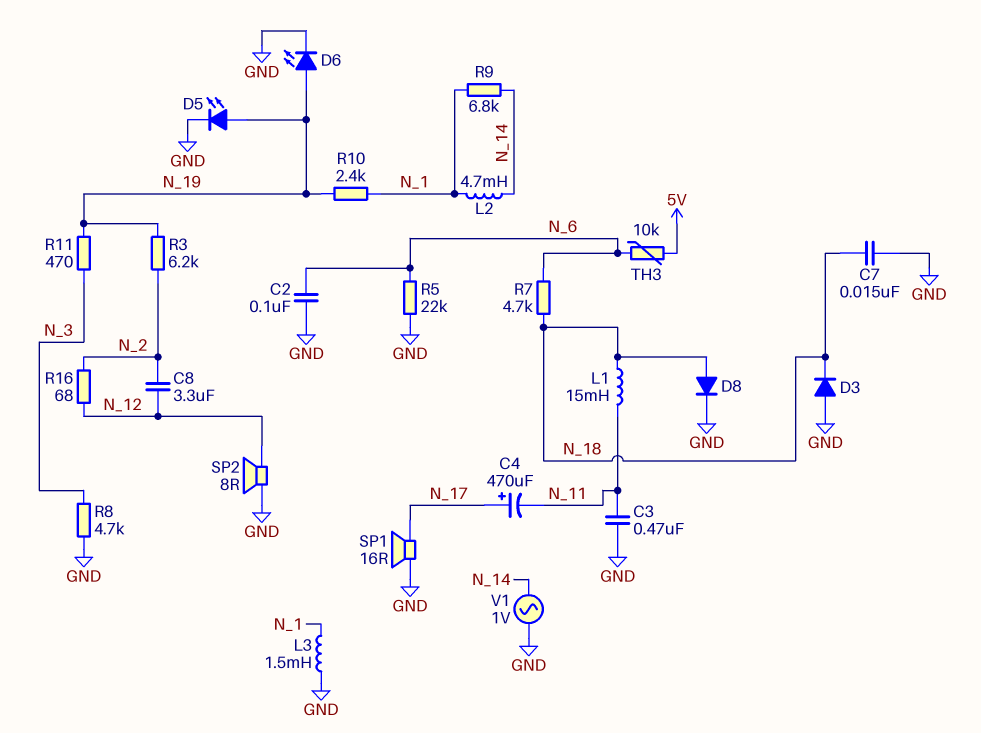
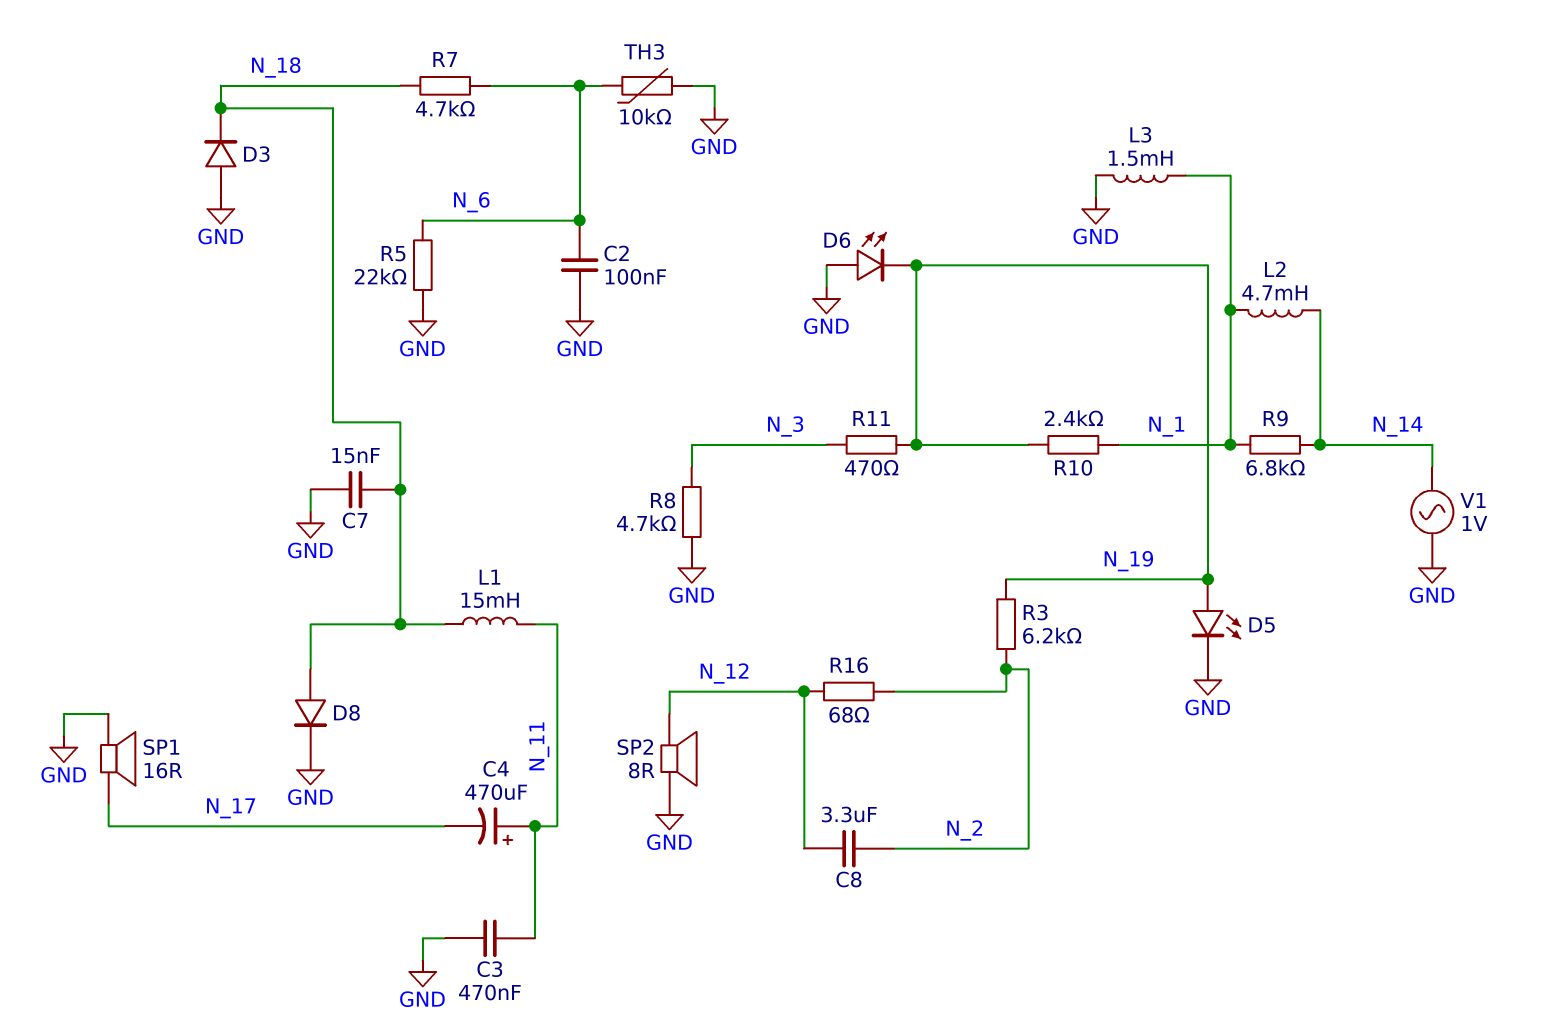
C4: 470uF (plus N_17, minus N_11) -> 470uF (plus N_11, minus N_17)
D6: LED (A N_19, K GND) -> LED (A GND, K N_19)
TH3: 10k (5V, N_6) -> 10k (GND, N_6)

